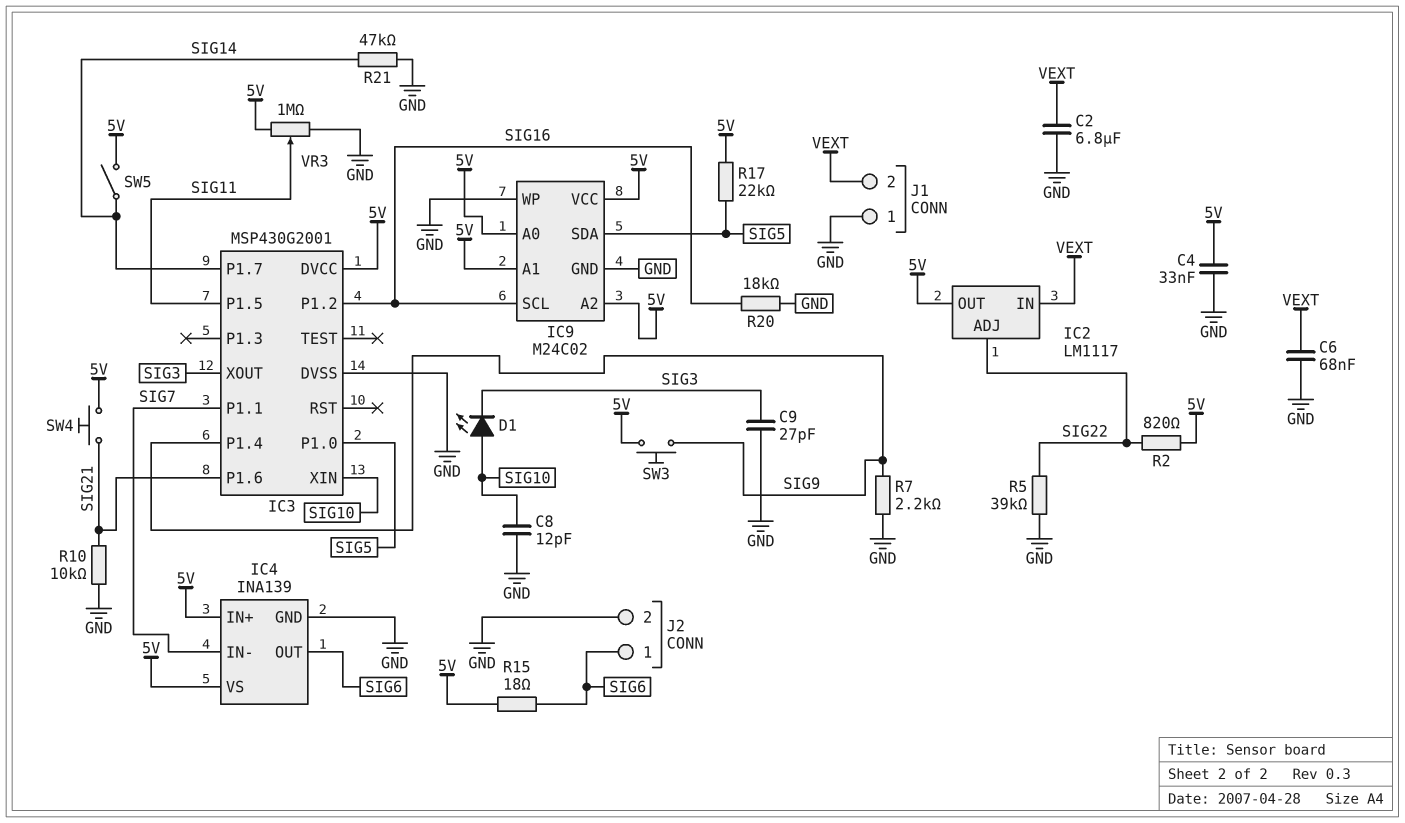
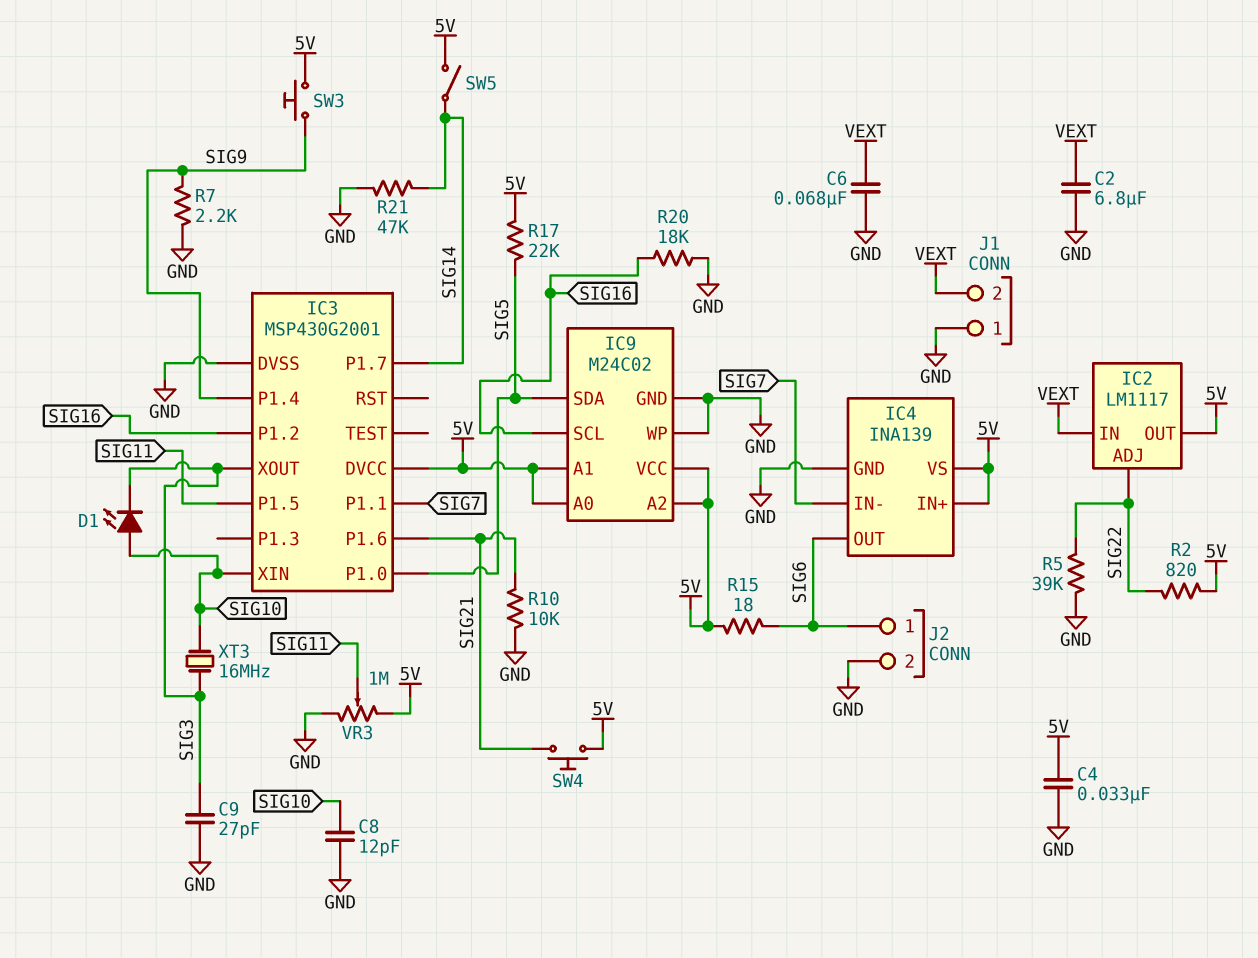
XT3: none -> 16MHz (SIG3, SIG10)

